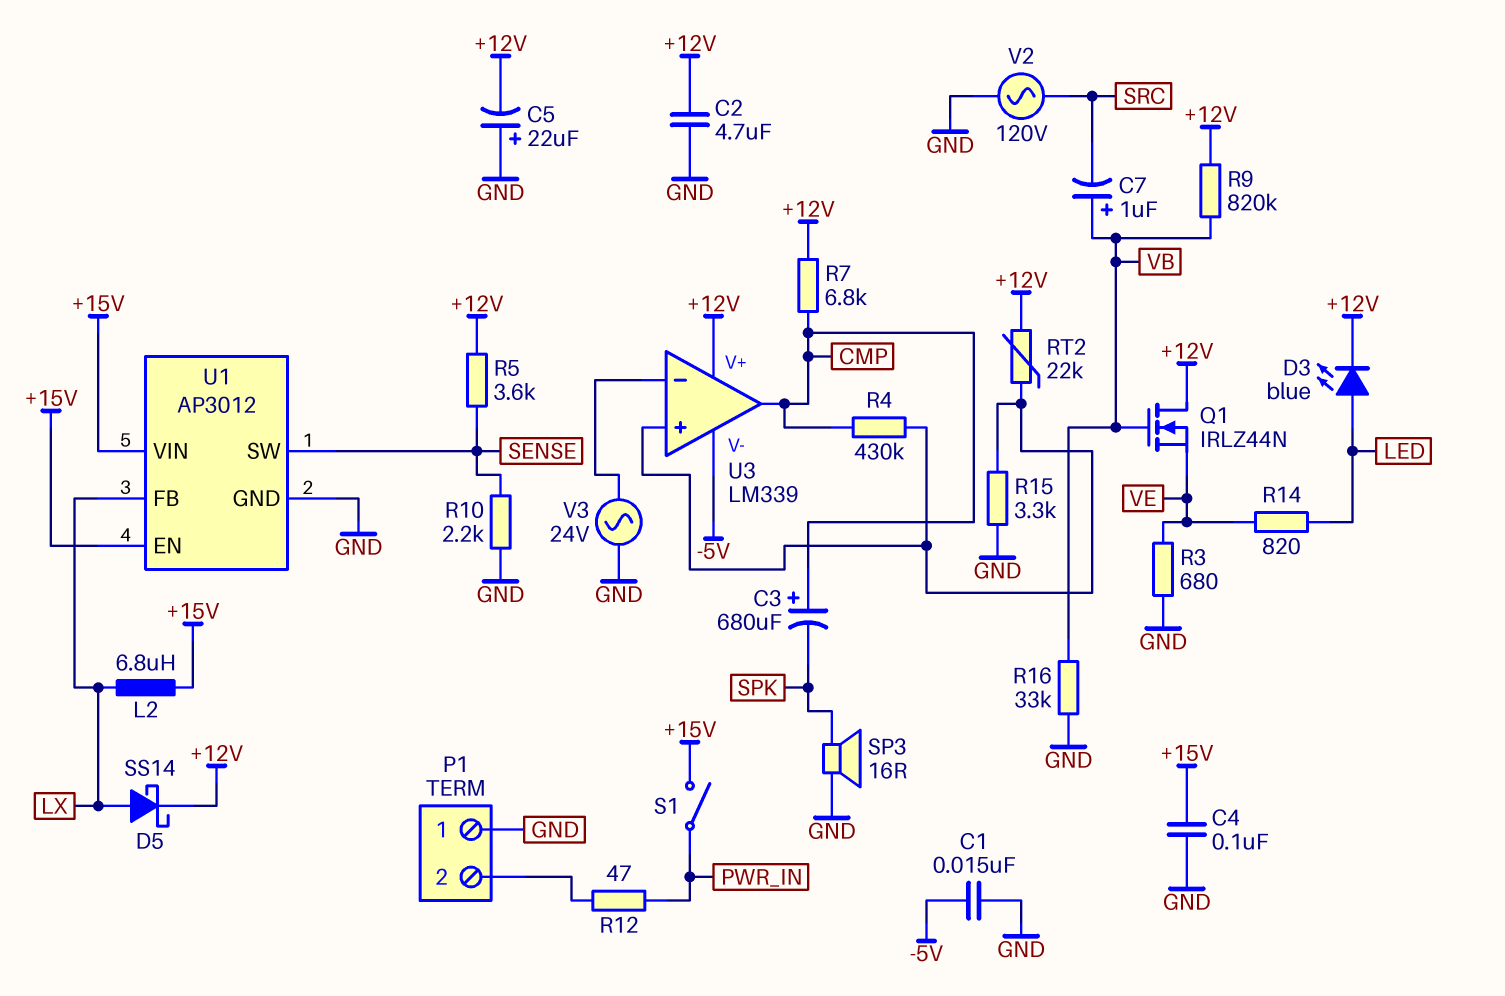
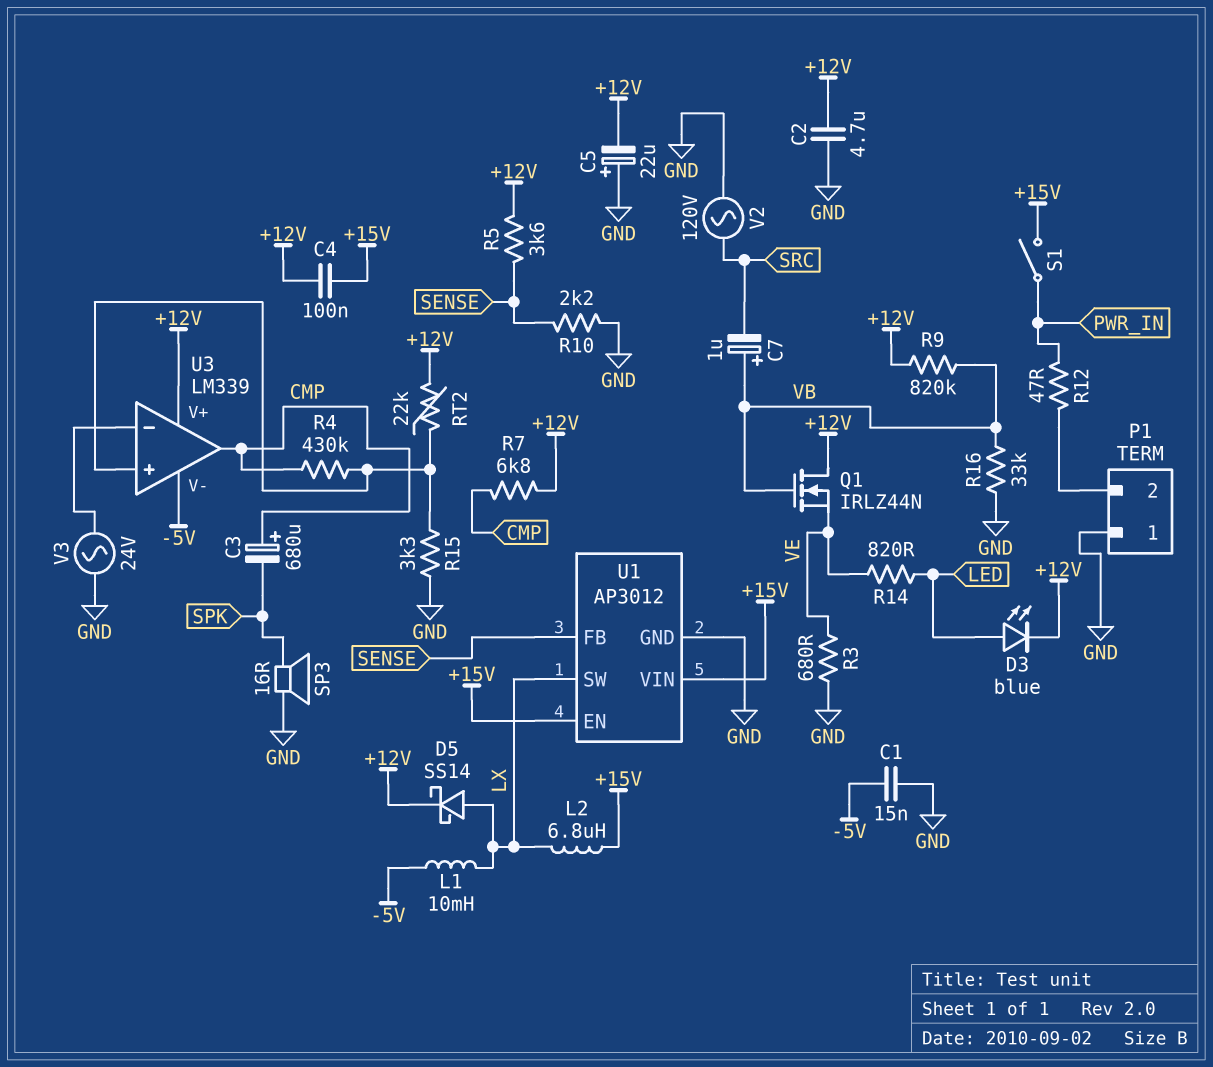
C4: 100nF (+15V, GND) -> 100nF (+12V, +15V)
L1: none -> 10mH (-5V, LX)
U1 pin FB: LX -> SENSE
U1 pin SW: SENSE -> LX

